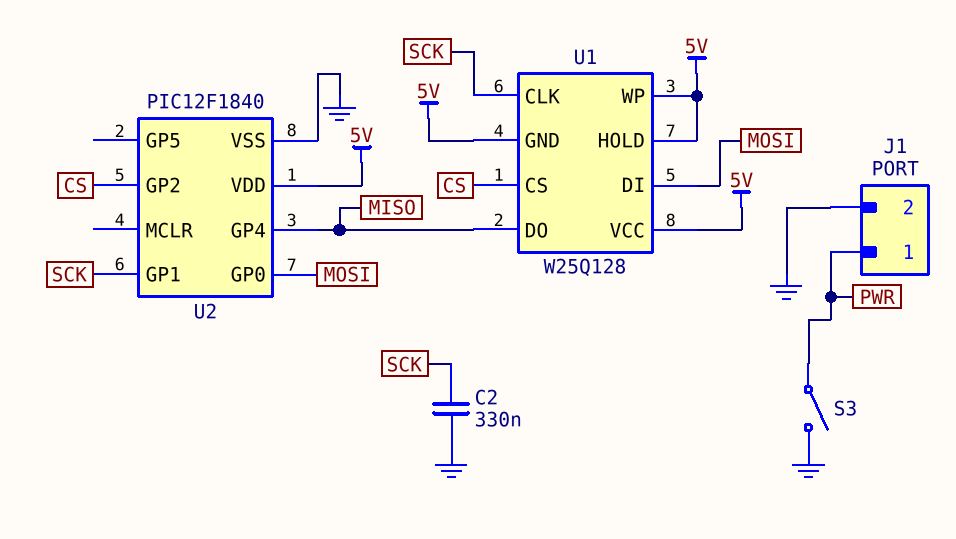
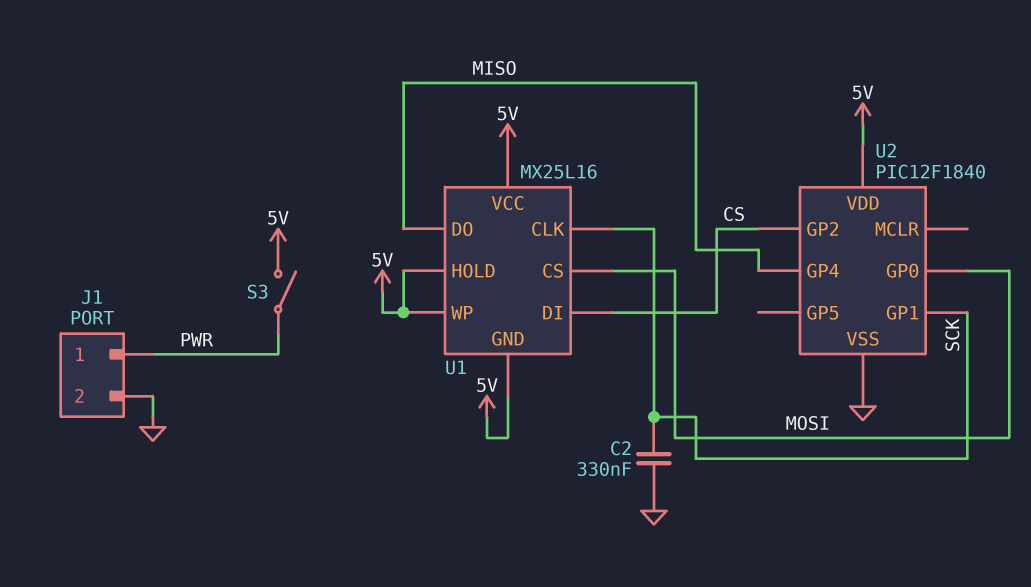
S3: switch (GND, PWR) -> switch (5V, PWR)
U1: W25Q128 -> MX25L16
U1 pin CS: CS -> MOSI
U1 pin DI: MOSI -> CS

